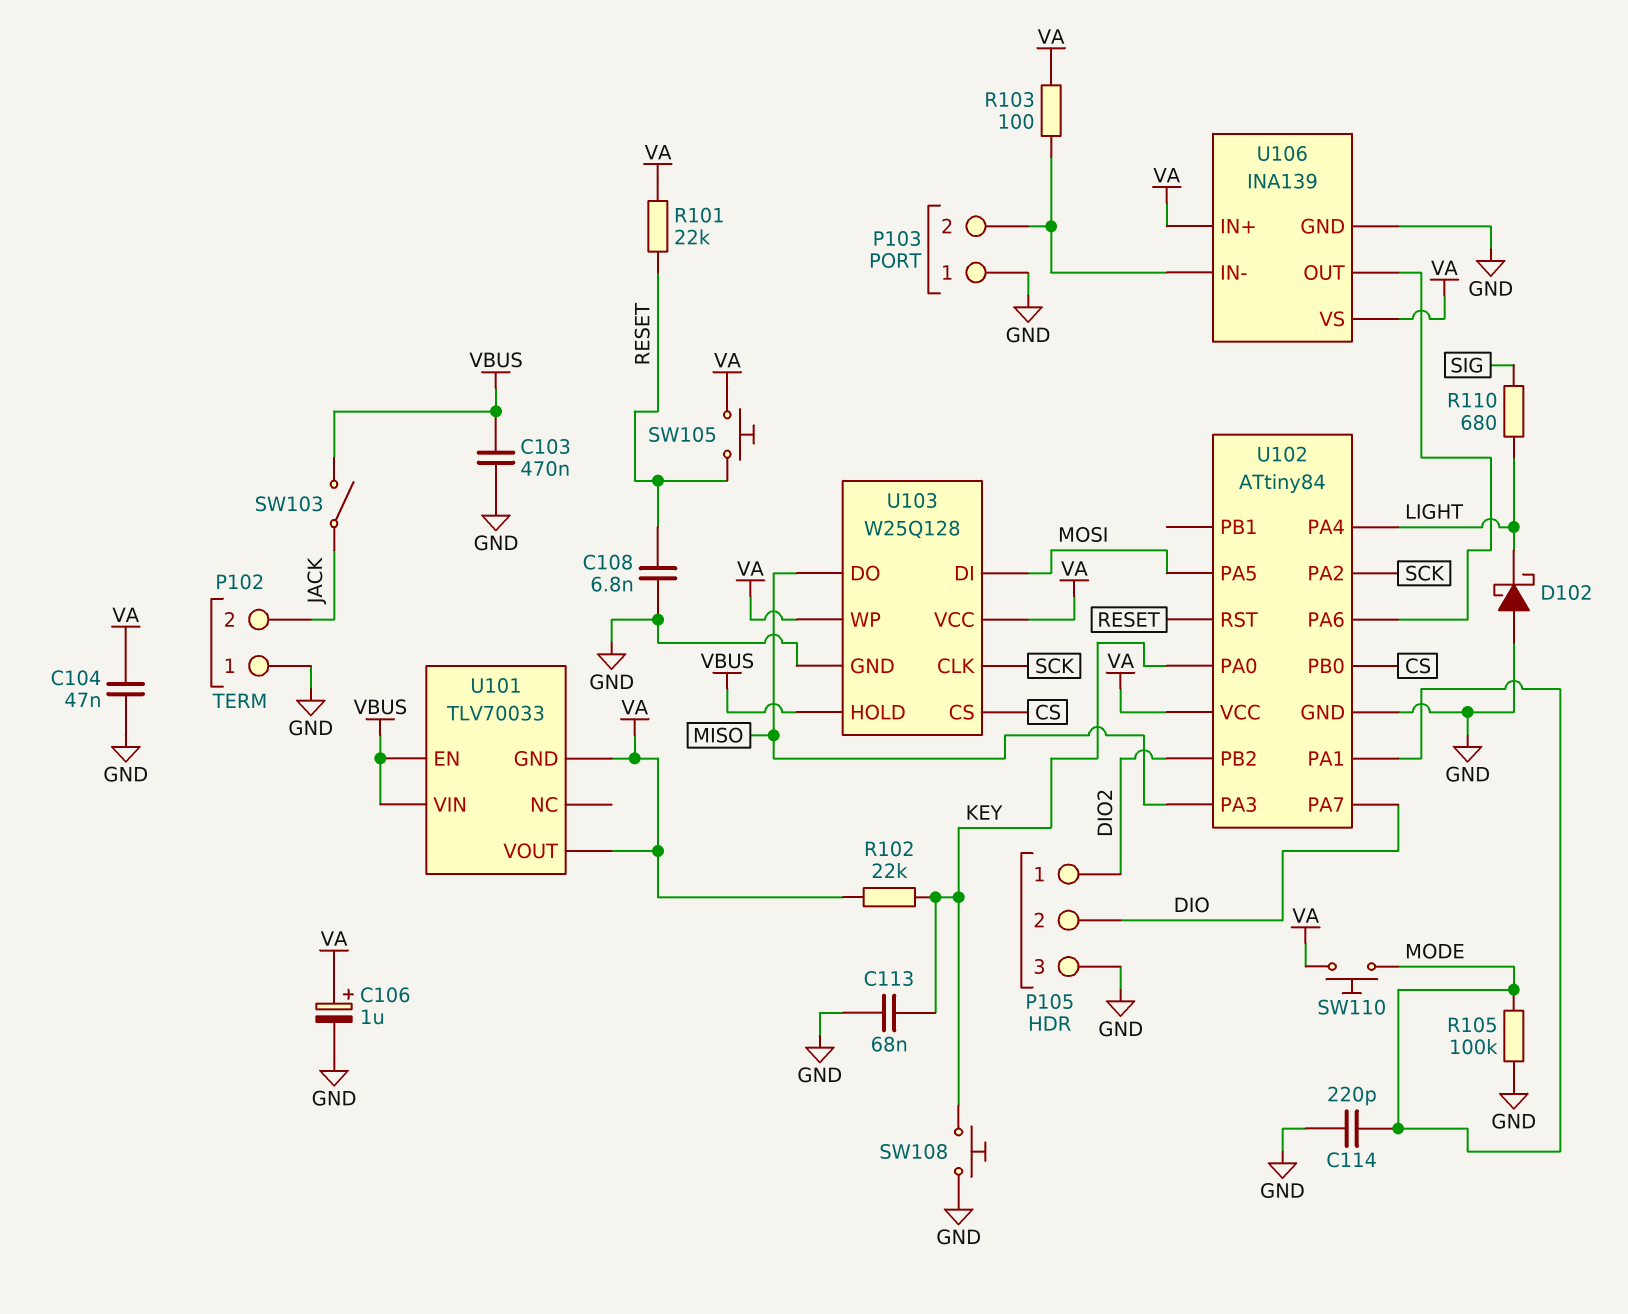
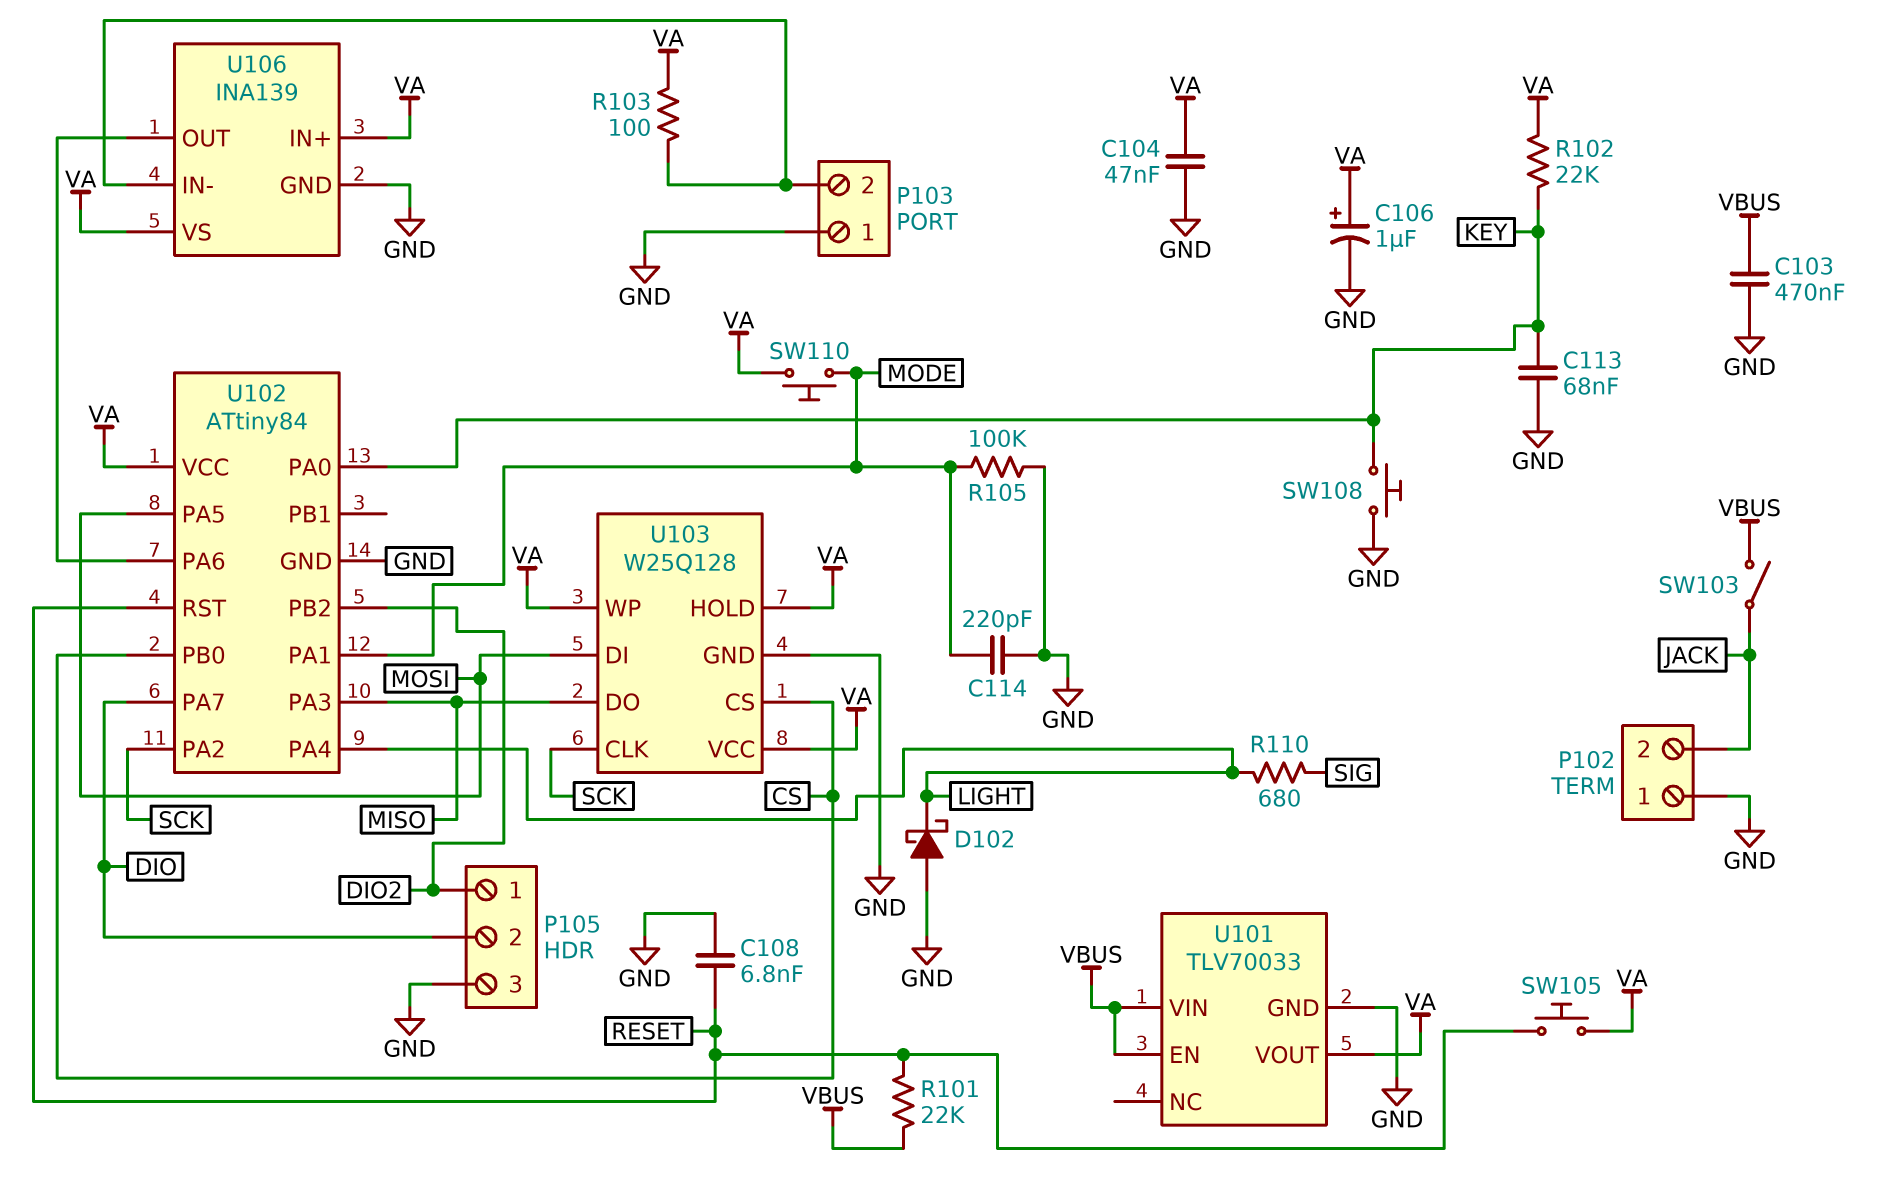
R101: 22k (RESET, VA) -> 22k (RESET, VBUS)
U101 pin GND: VA -> GND
U103 pin HOLD: VBUS -> VA

